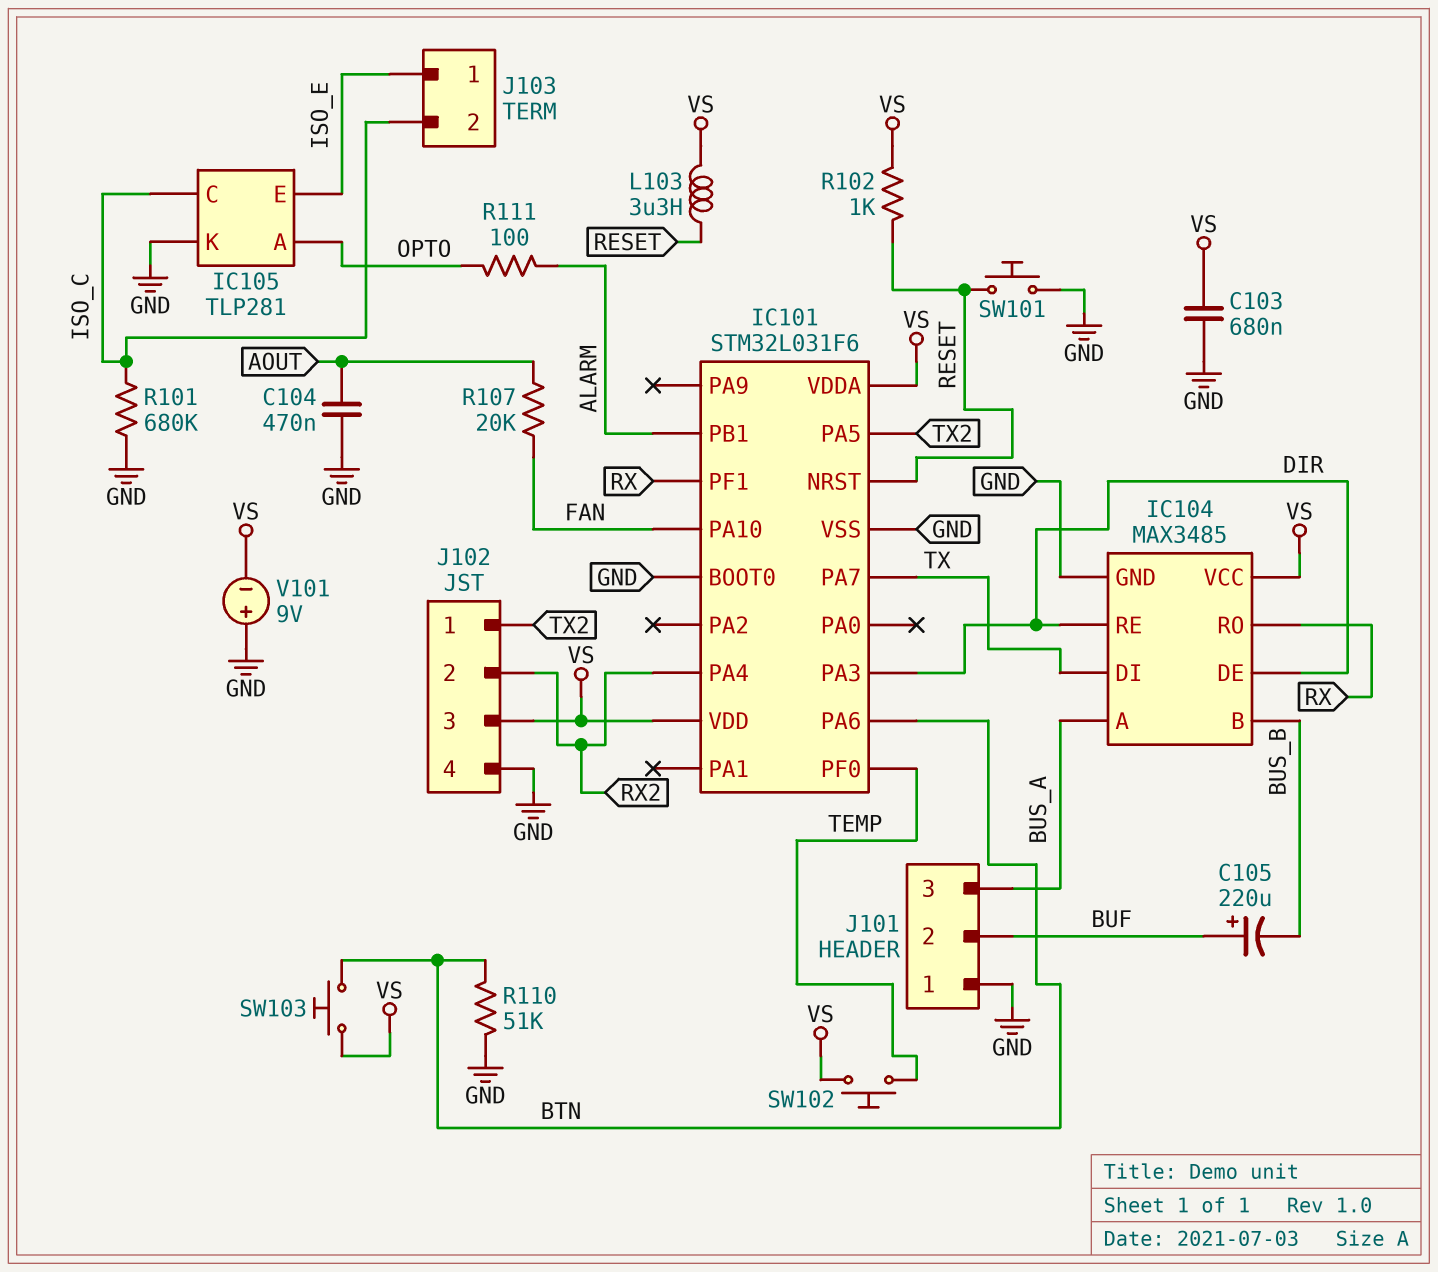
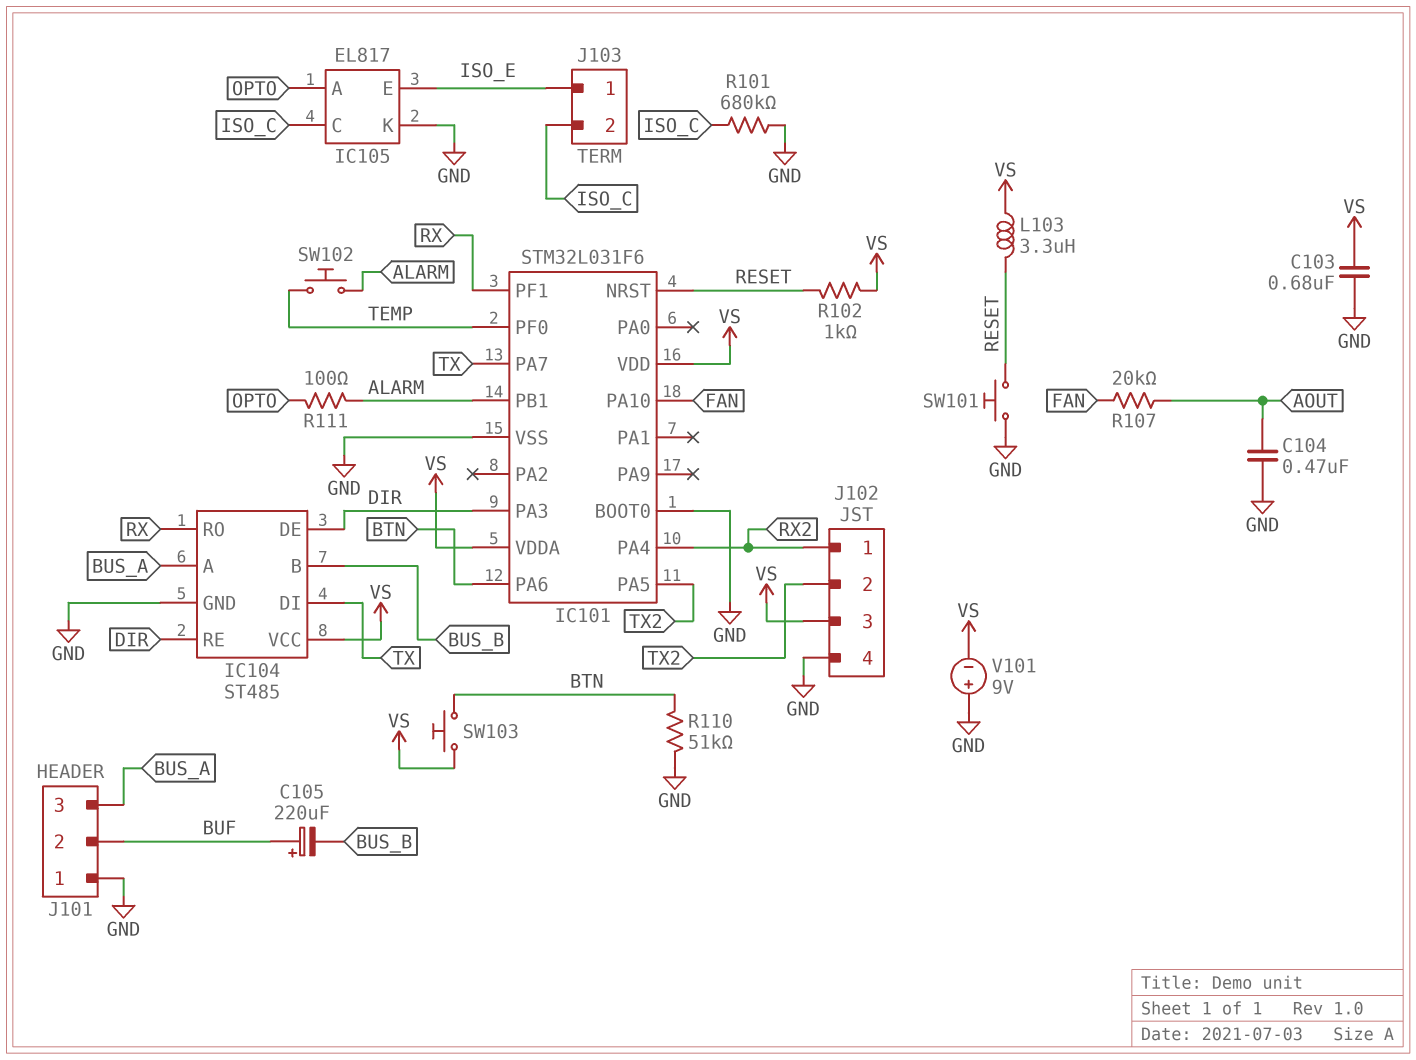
IC104: MAX3485 -> ST485
IC105: TLP281 -> EL817
J102 pin 1: TX2 -> RX2
J102 pin 2: RX2 -> TX2
SW102: button (TEMP, VS) -> button (ALARM, TEMP)

